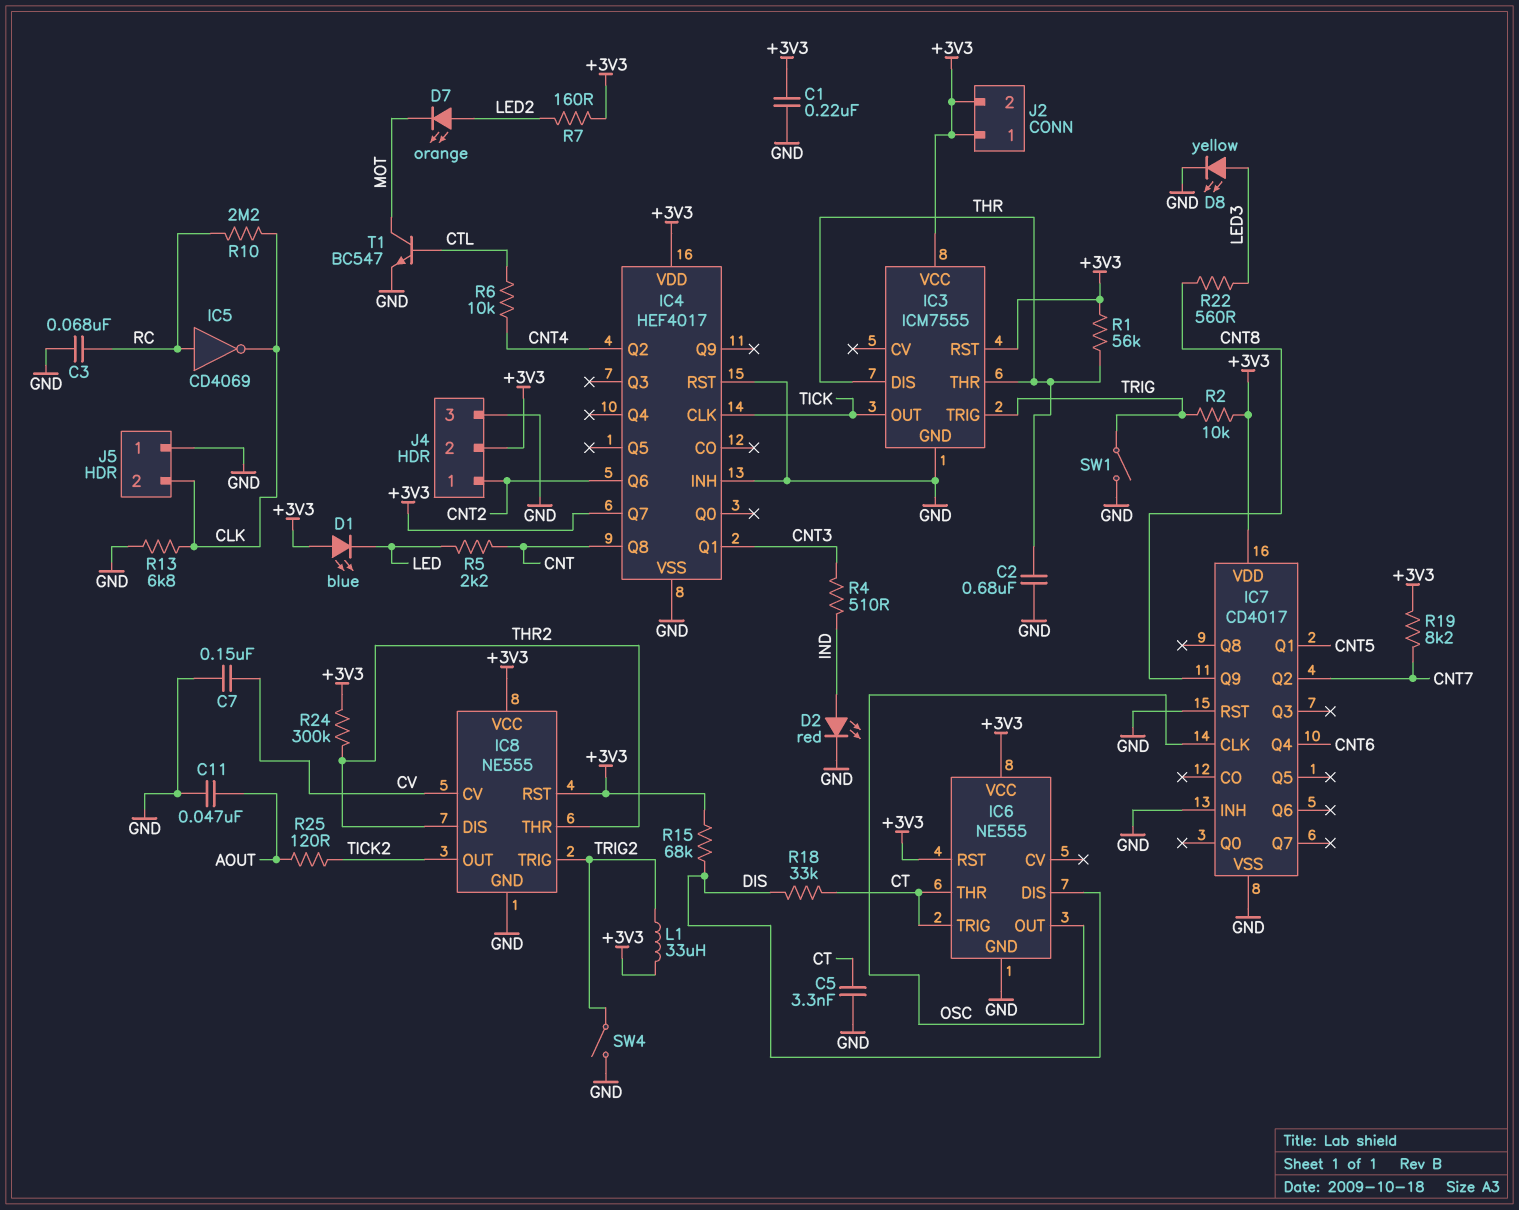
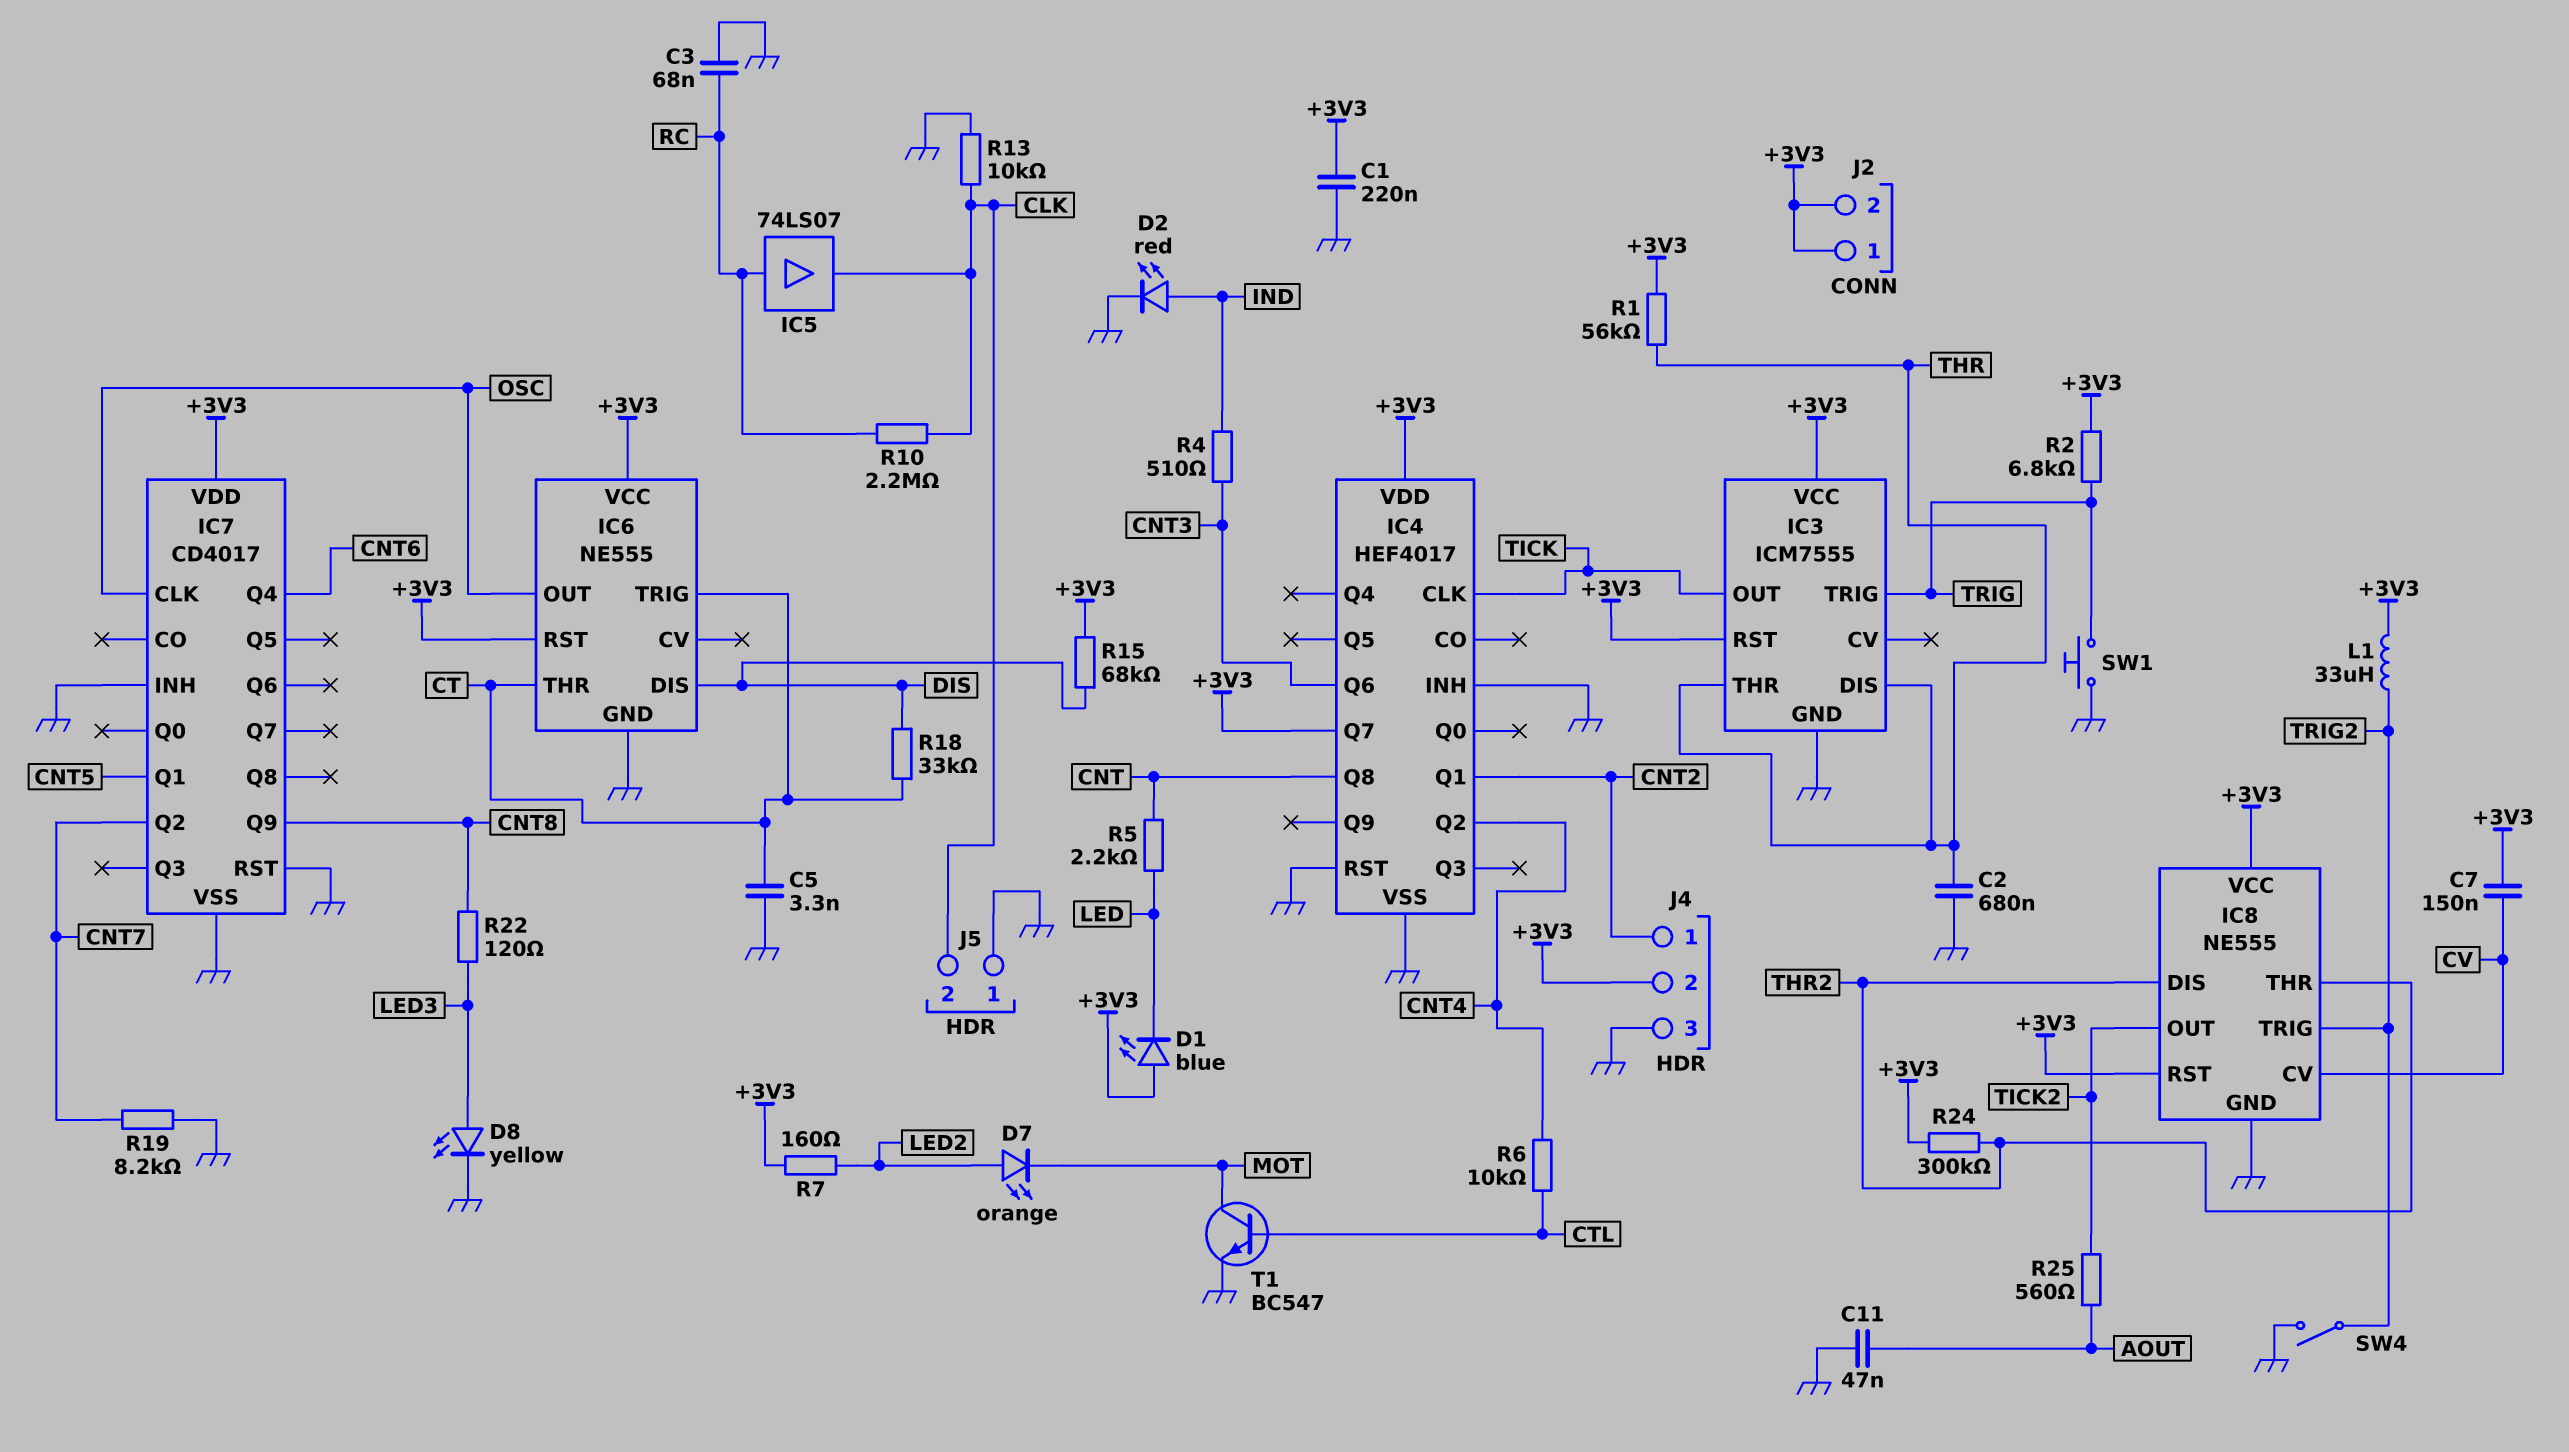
C7: 150nF (CV, GND) -> 150nF (+3V3, CV)
IC4 pin Q1: CNT3 -> CNT2
IC4 pin Q6: CNT2 -> CNT3
IC5: NOT CD4069 (in RC, out CLK) -> buffer 74LS07 (in RC, out CLK)
R2: 10k (+3V3, TRIG) -> 6.8k (+3V3, TRIG)
R13: 6.8k (CLK, GND) -> 10k (CLK, GND)
R19: 8.2k (+3V3, CNT7) -> 8.2k (CNT7, GND)
R22: 560 (CNT8, LED3) -> 120 (CNT8, LED3)
R25: 120 (AOUT, TICK2) -> 560 (AOUT, TICK2)
SW1: switch (GND, TRIG) -> button (GND, TRIG)

